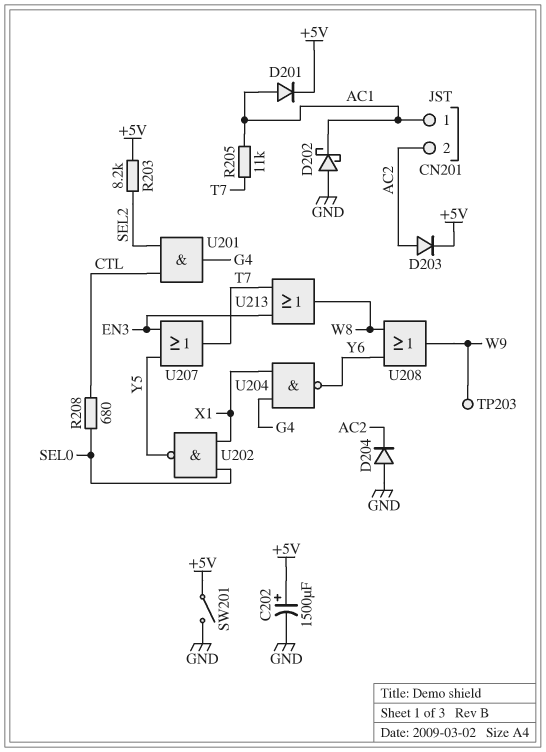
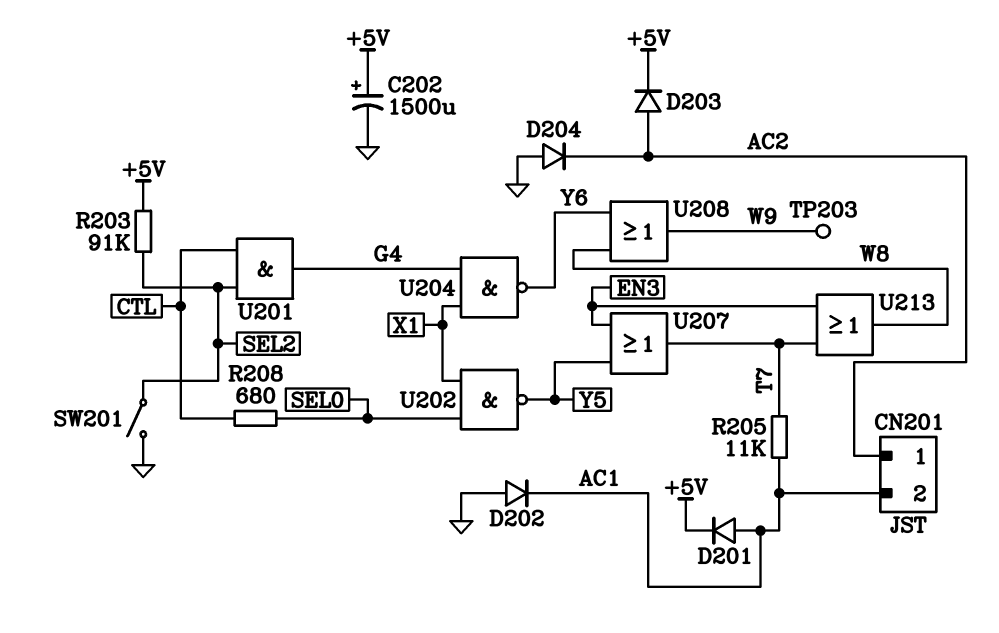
CN201 pin 1: AC1 -> AC2
CN201 pin 2: AC2 -> AC1
D202: schottky (A GND, K AC1) -> diode (A GND, K AC1)
R203: 8.2k (+5V, SEL2) -> 91k (+5V, SEL2)
SW201: switch (+5V, GND) -> switch (GND, SEL2)

